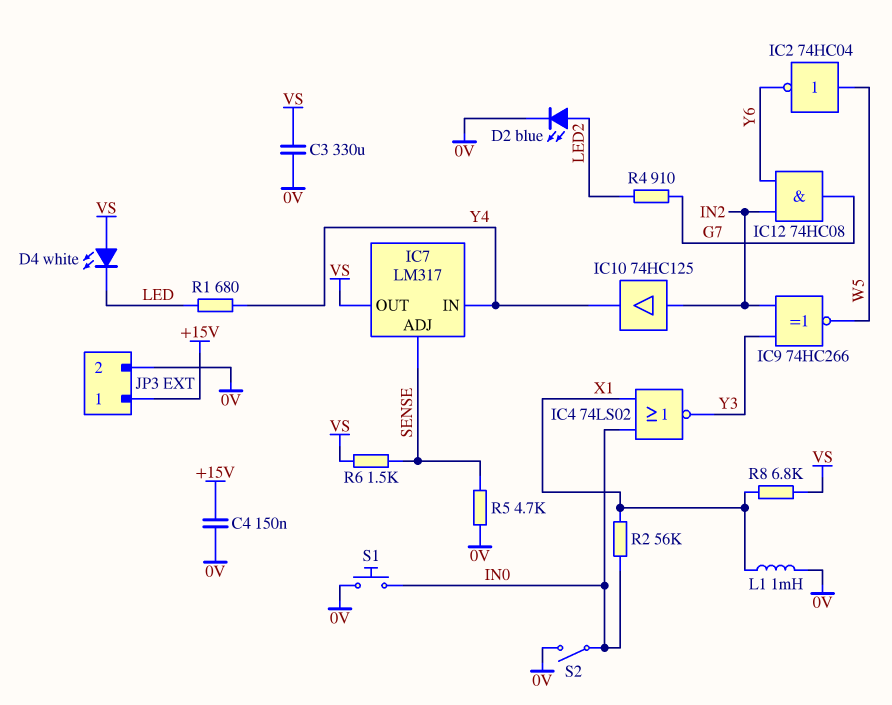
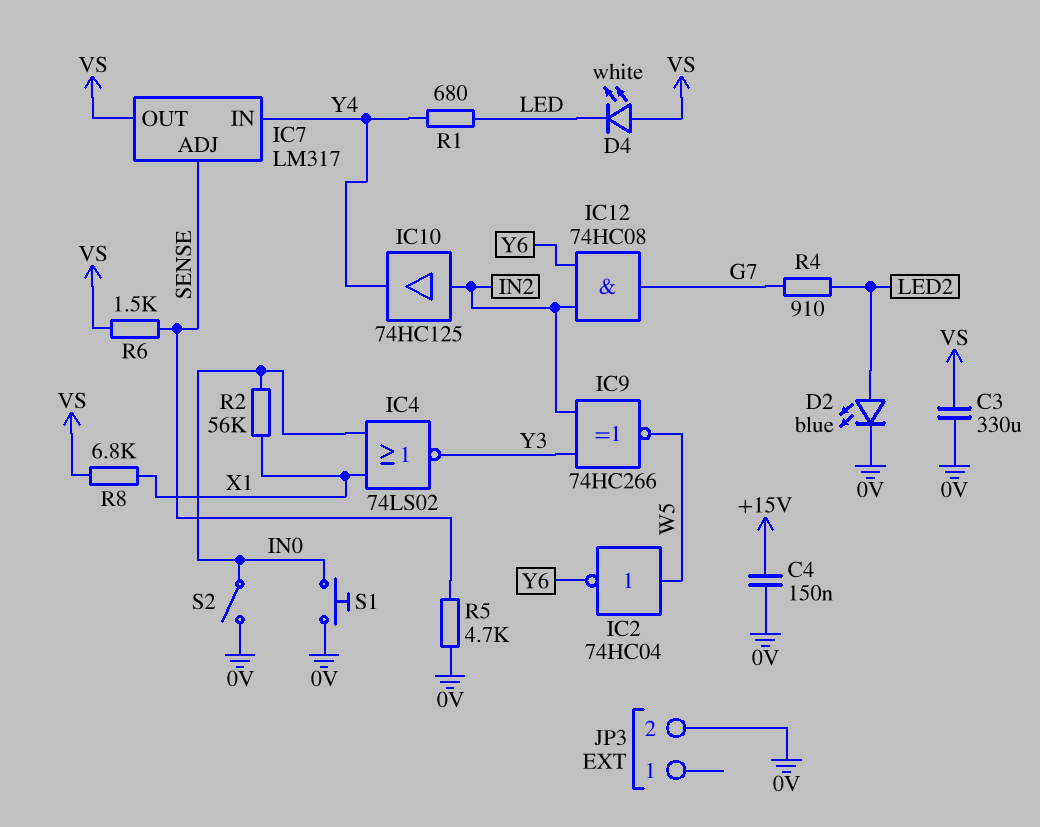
JP3 pin 1: +15V -> none
L1: 1mH (0V, X1) -> none

